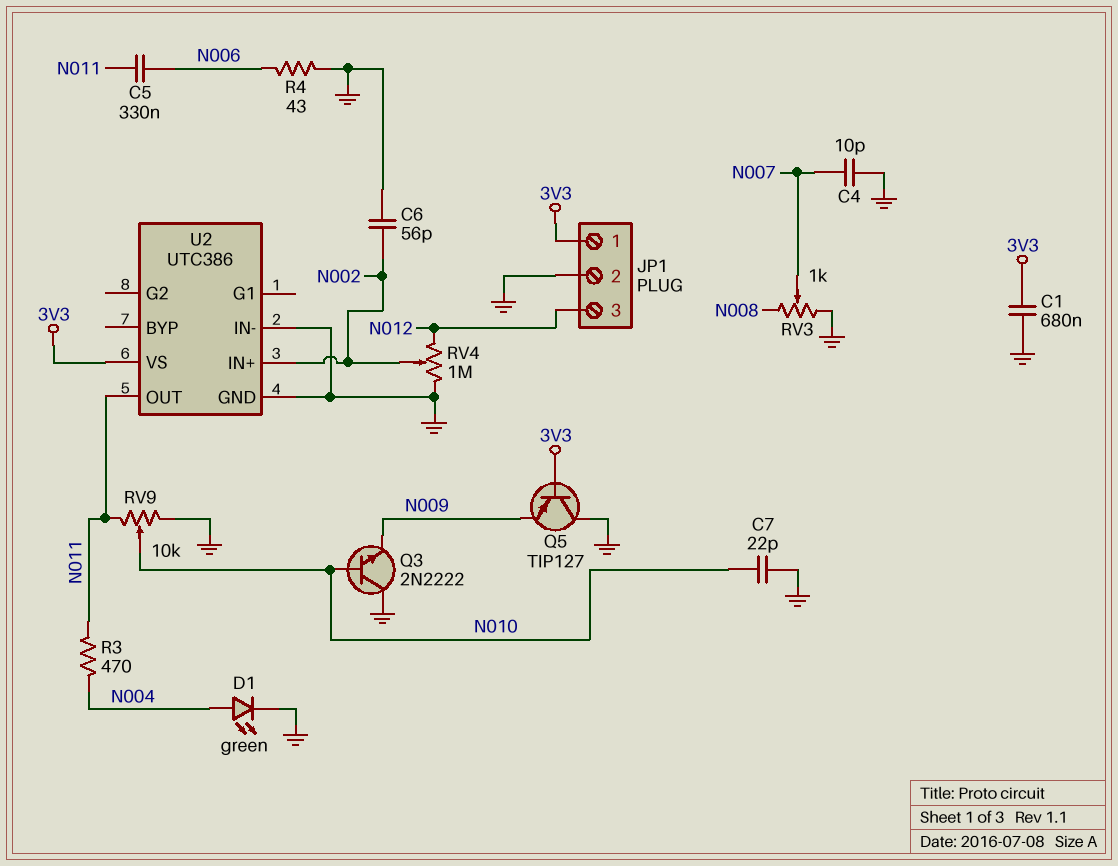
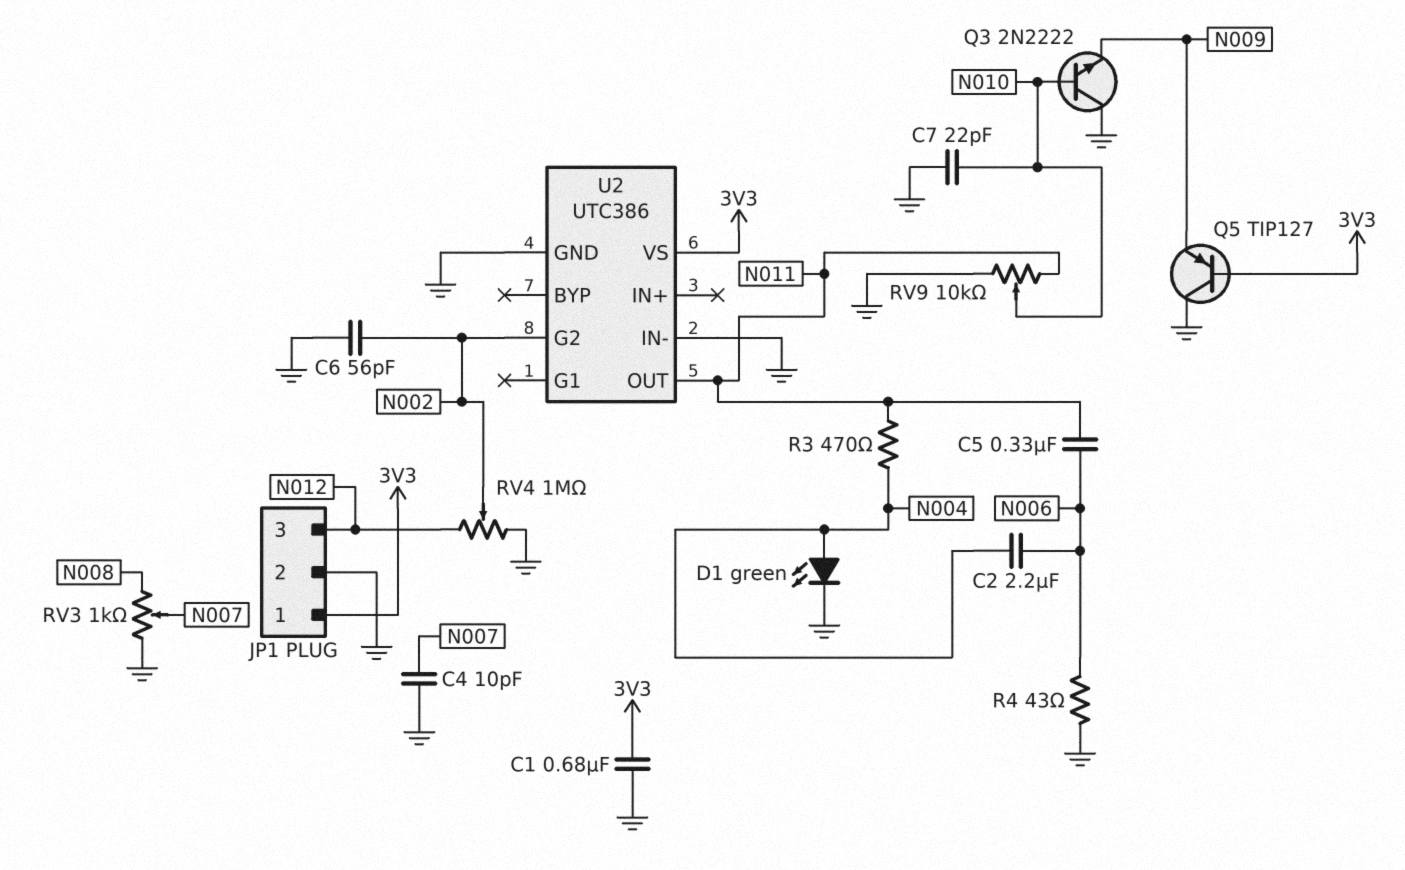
C2: none -> 2.2uF (N004, N006)
U2 pin G2: none -> N002
U2 pin IN+: N002 -> none

